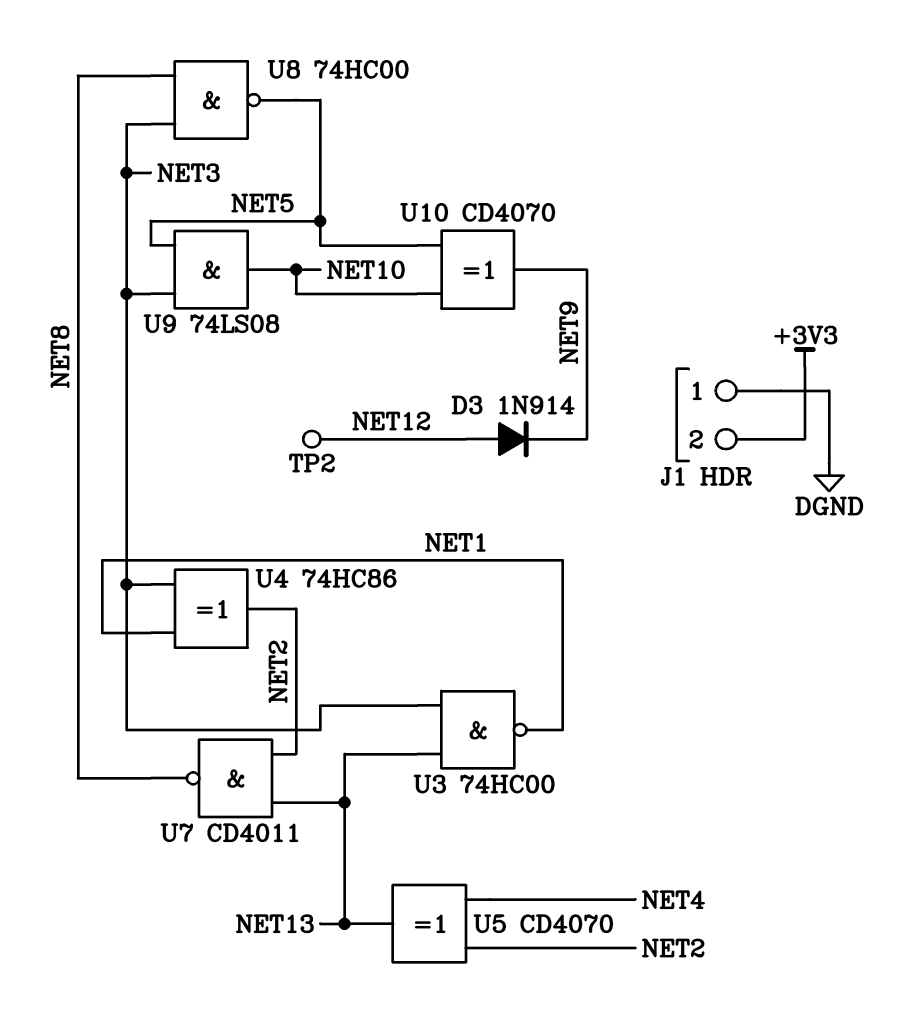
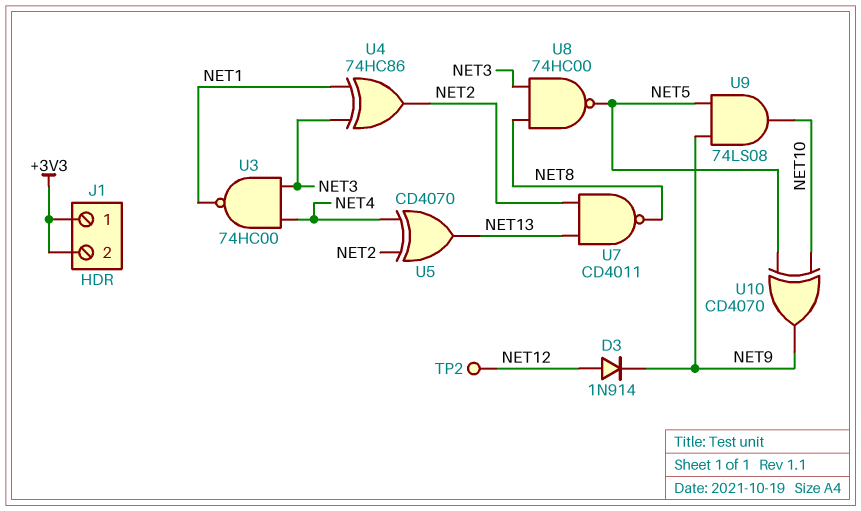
J1 pin 1: DGND -> +3V3
U3: NAND 74HC00 (in NET3, in NET13, out NET1) -> NAND 74HC00 (in NET3, in NET4, out NET1)
U9: AND 74LS08 (in NET3, in NET5, out NET10) -> AND 74LS08 (in NET5, in NET9, out NET10)

